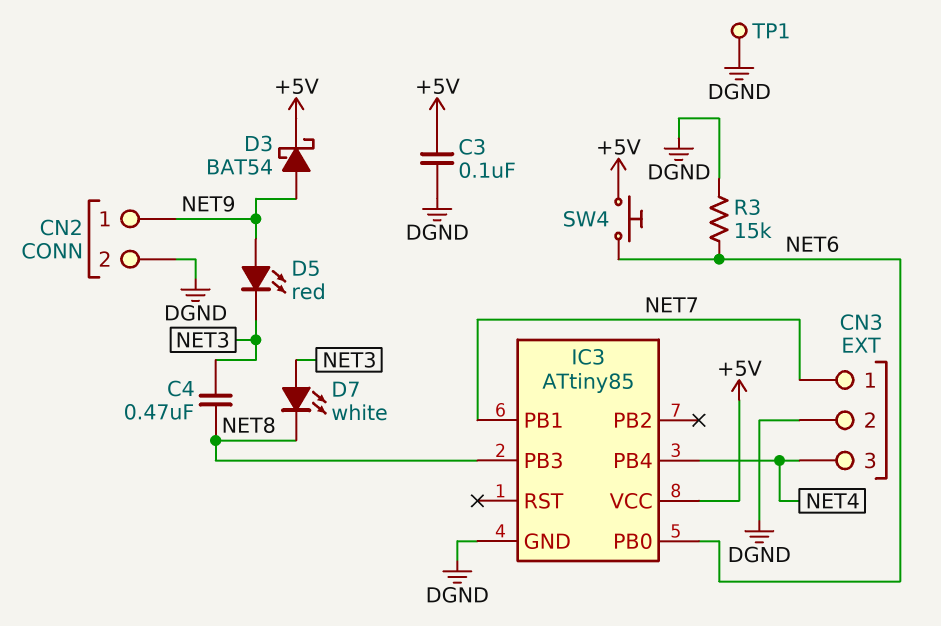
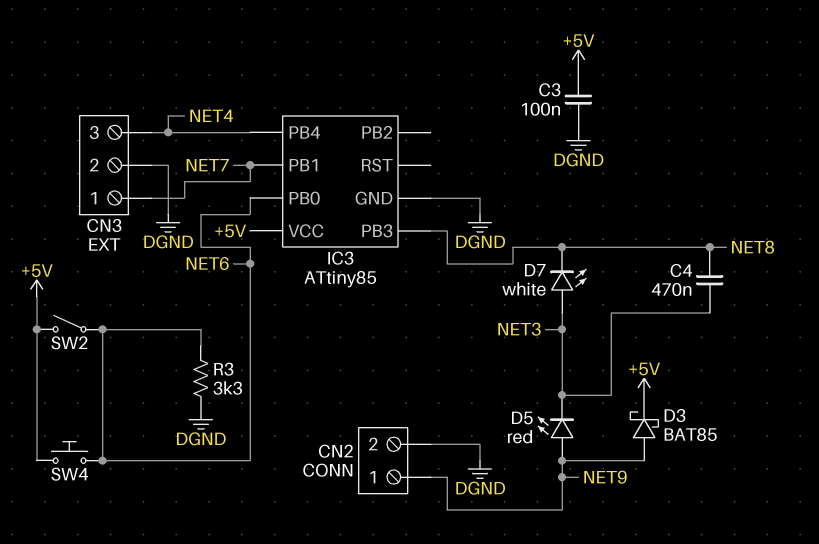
D3: schottky BAT54 (A NET9, K +5V) -> schottky BAT85 (A NET9, K +5V)
R3: 15k (DGND, NET6) -> 3.3k (DGND, NET6)
SW2: none -> switch (+5V, NET6)
TP1: test point (DGND) -> none

